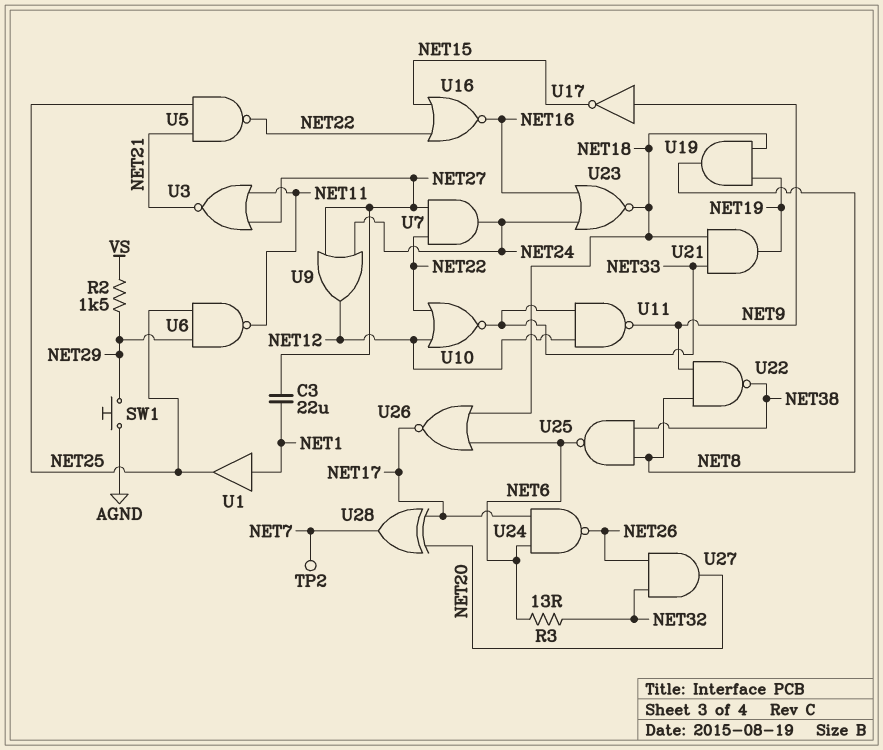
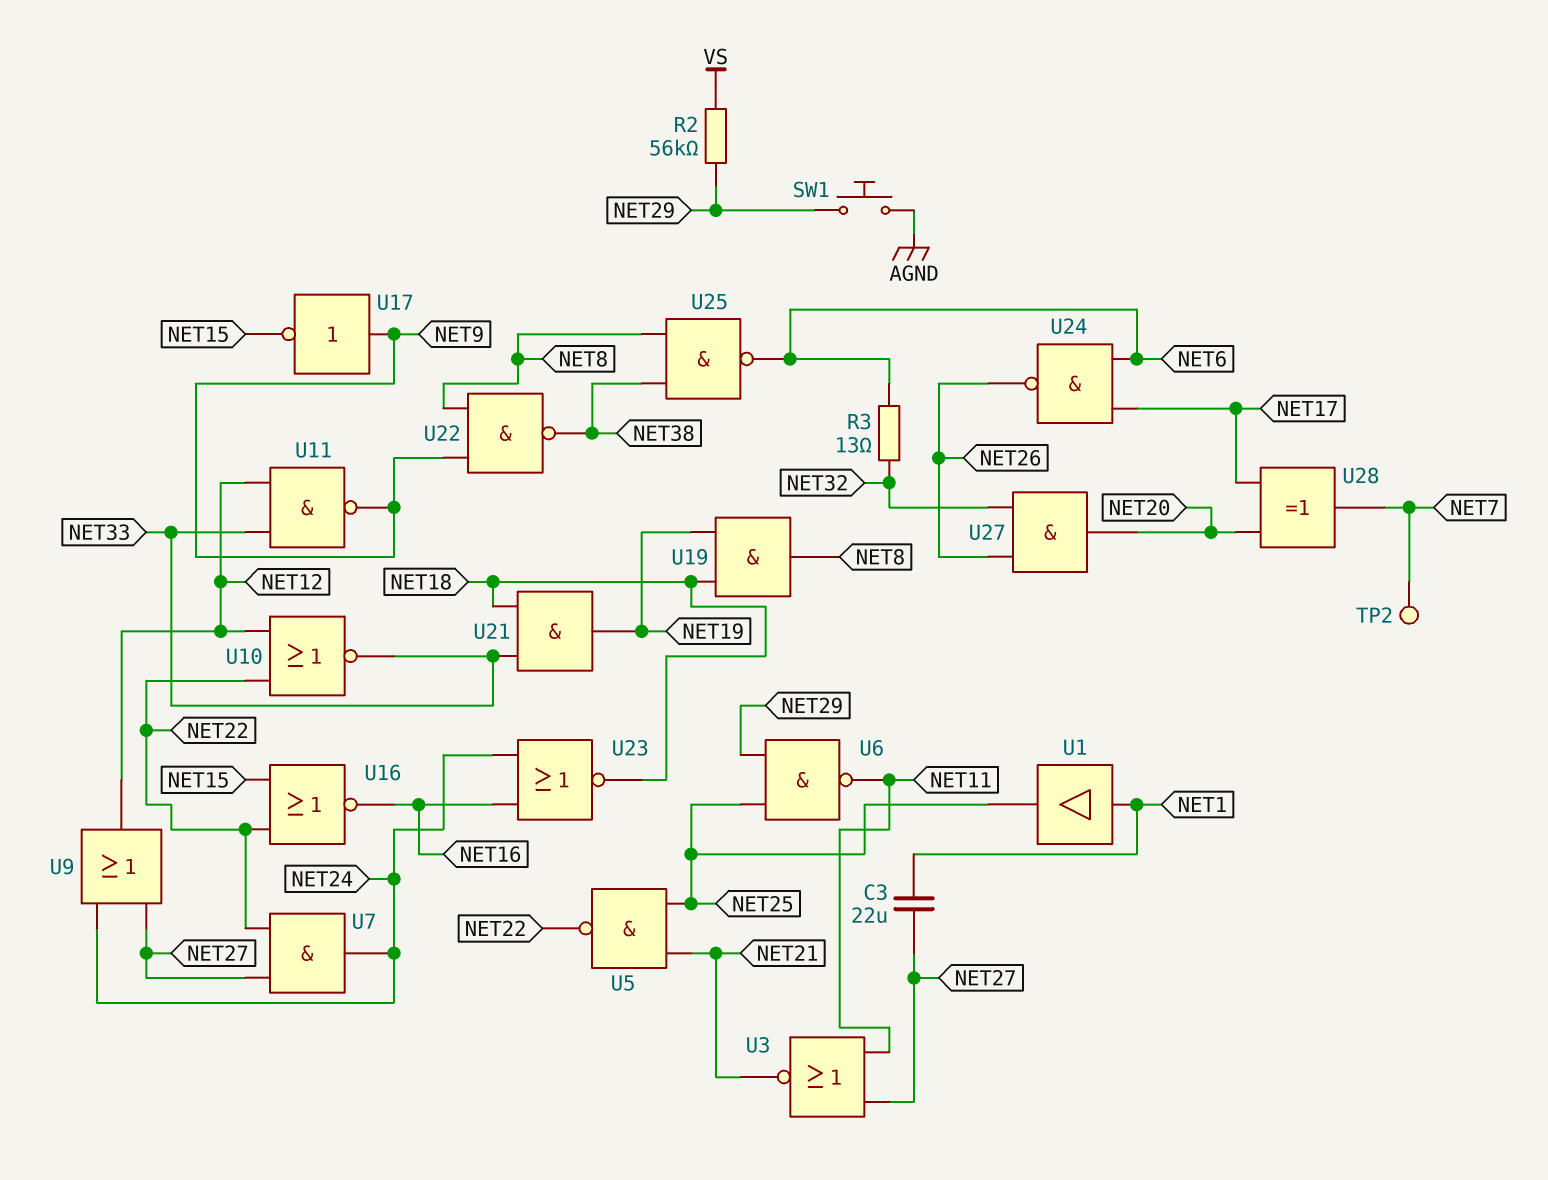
R2: 1.5k (NET29, VS) -> 56k (NET29, VS)
U26: NOR (in NET6, in NET18, out NET17) -> none

